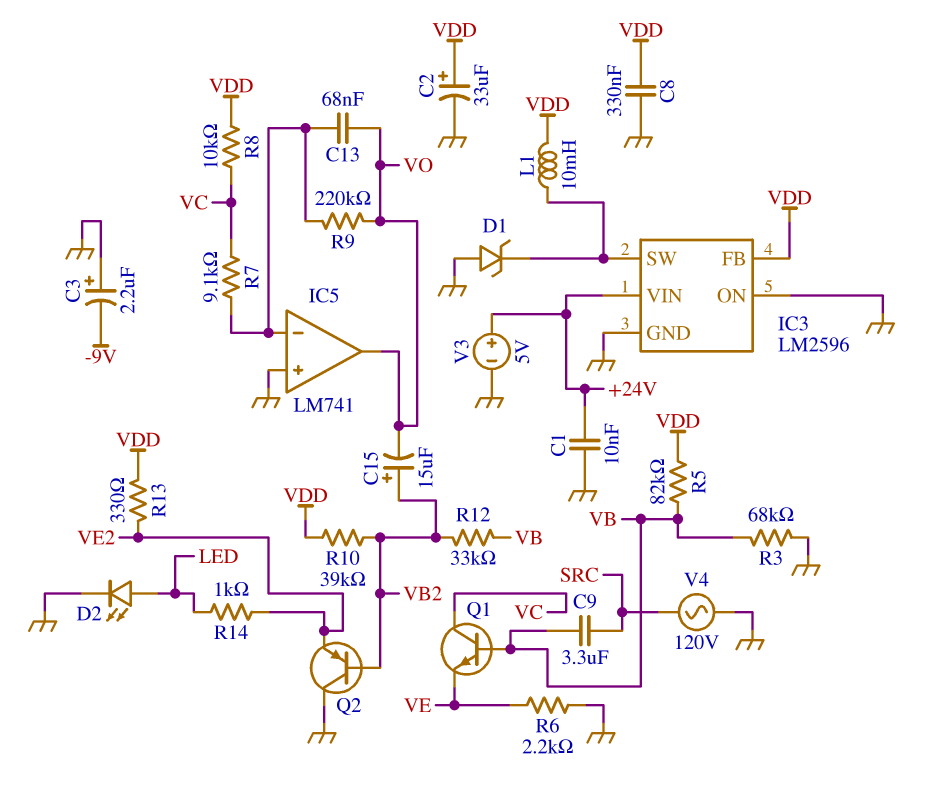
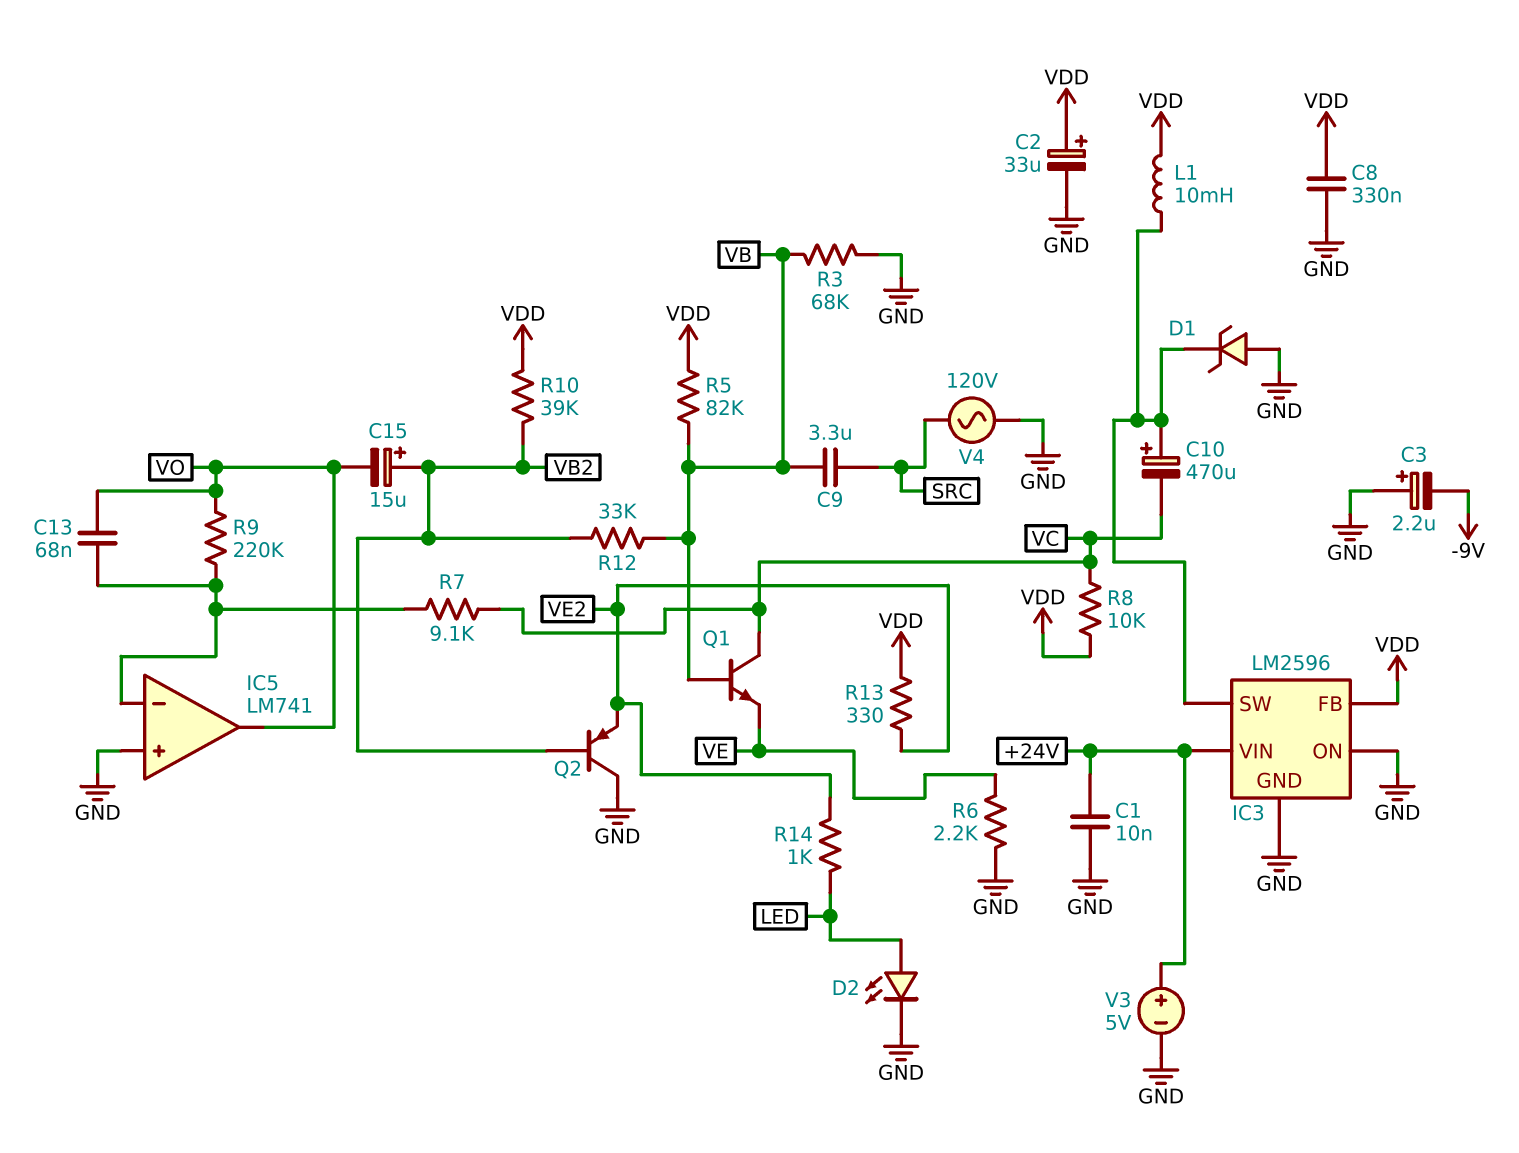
C10: none -> 470uF (plus IC3/SW, minus VC)

